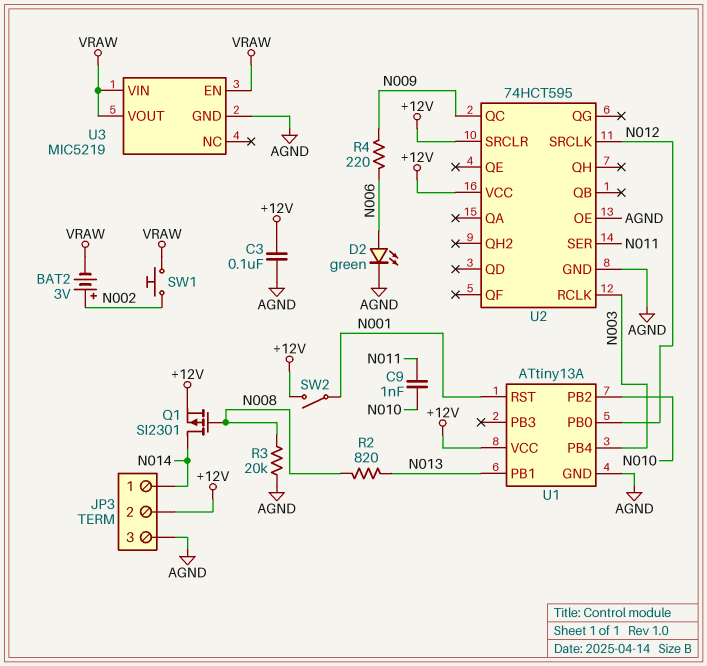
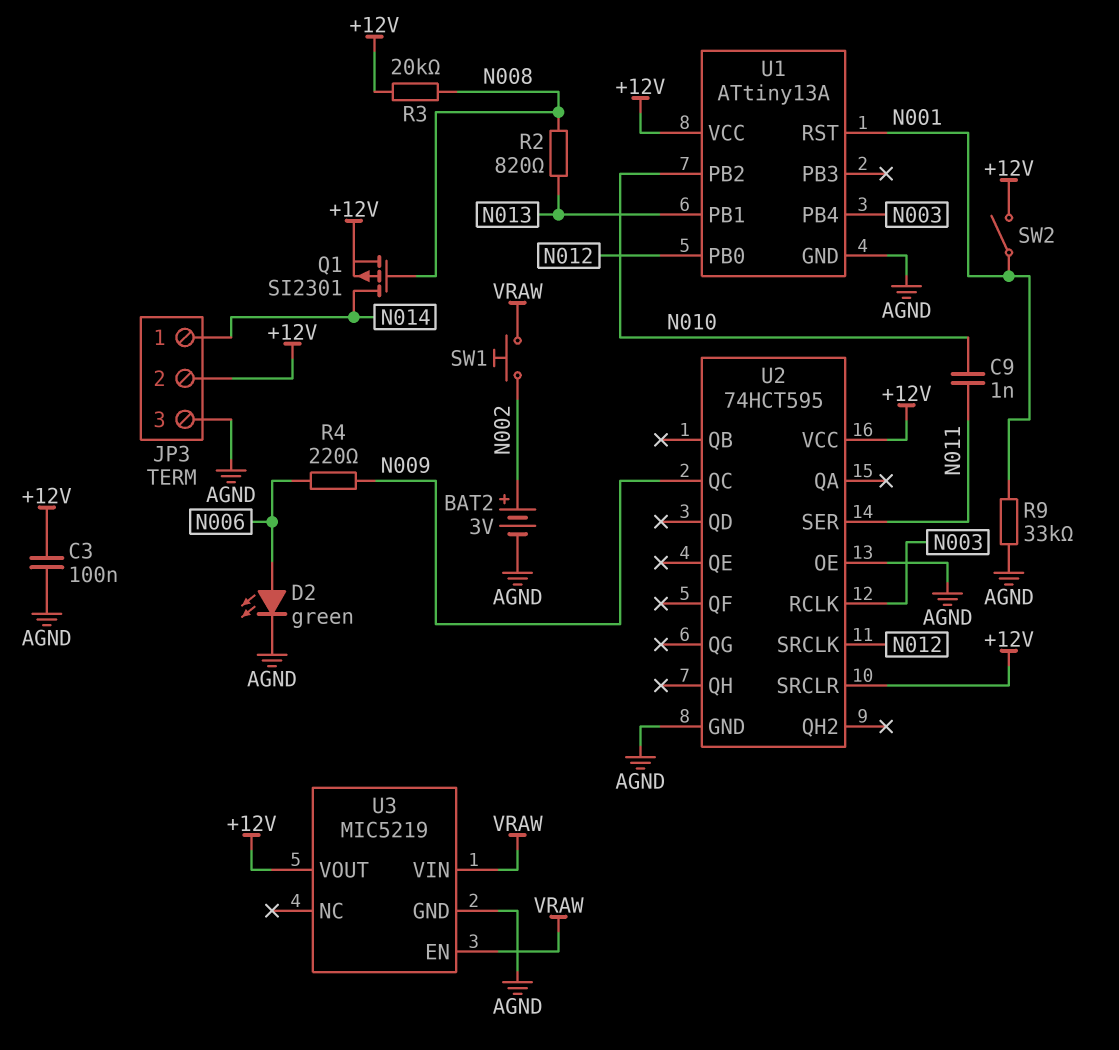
BAT2: 3V (plus N002, minus VRAW) -> 3V (plus N002, minus AGND)
R3: 20k (AGND, N008) -> 20k (+12V, N008)
R9: none -> 33k (AGND, N001)
U3 pin VOUT: VRAW -> +12V

